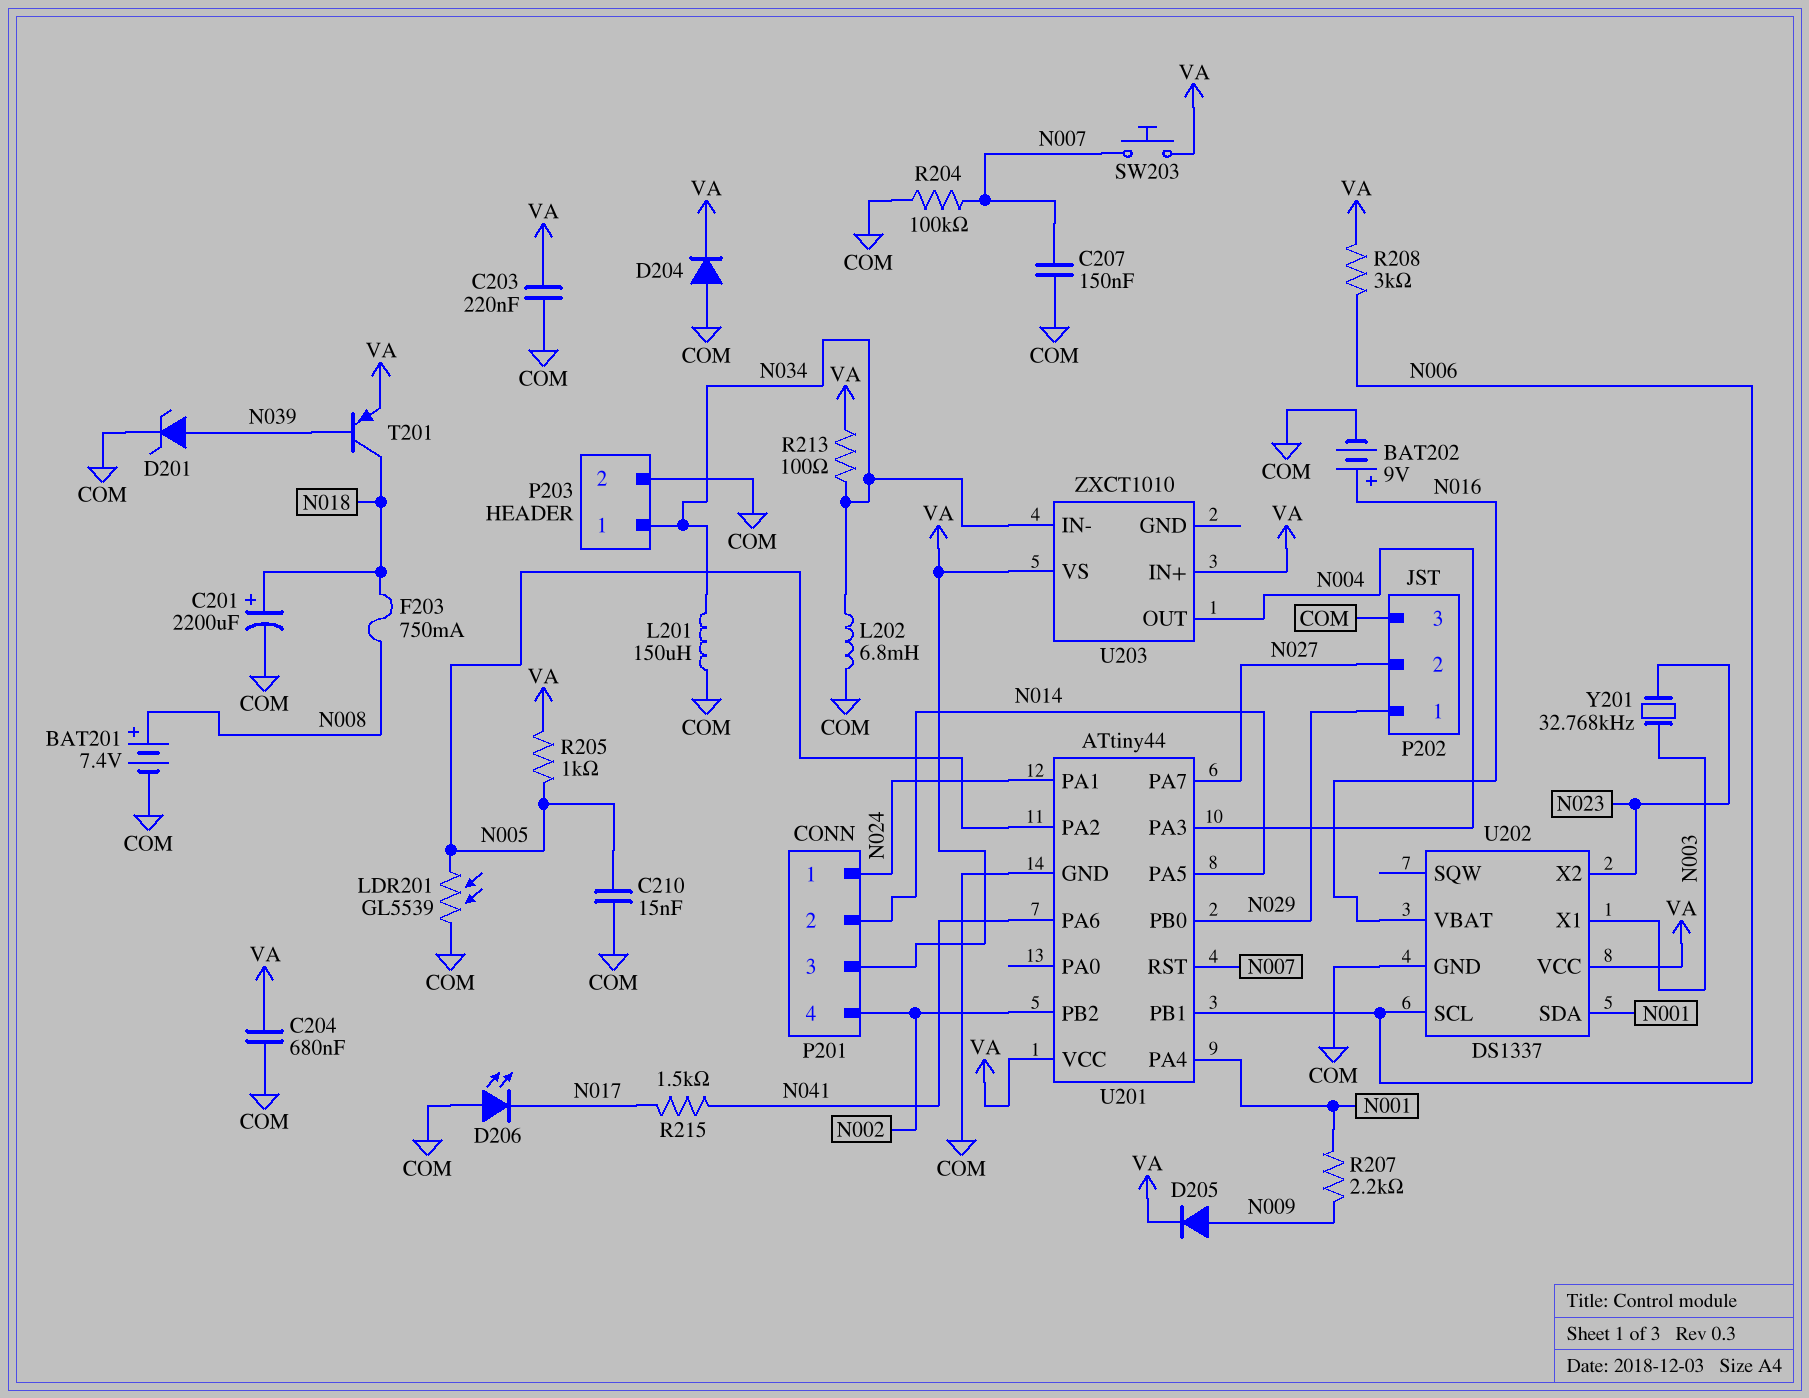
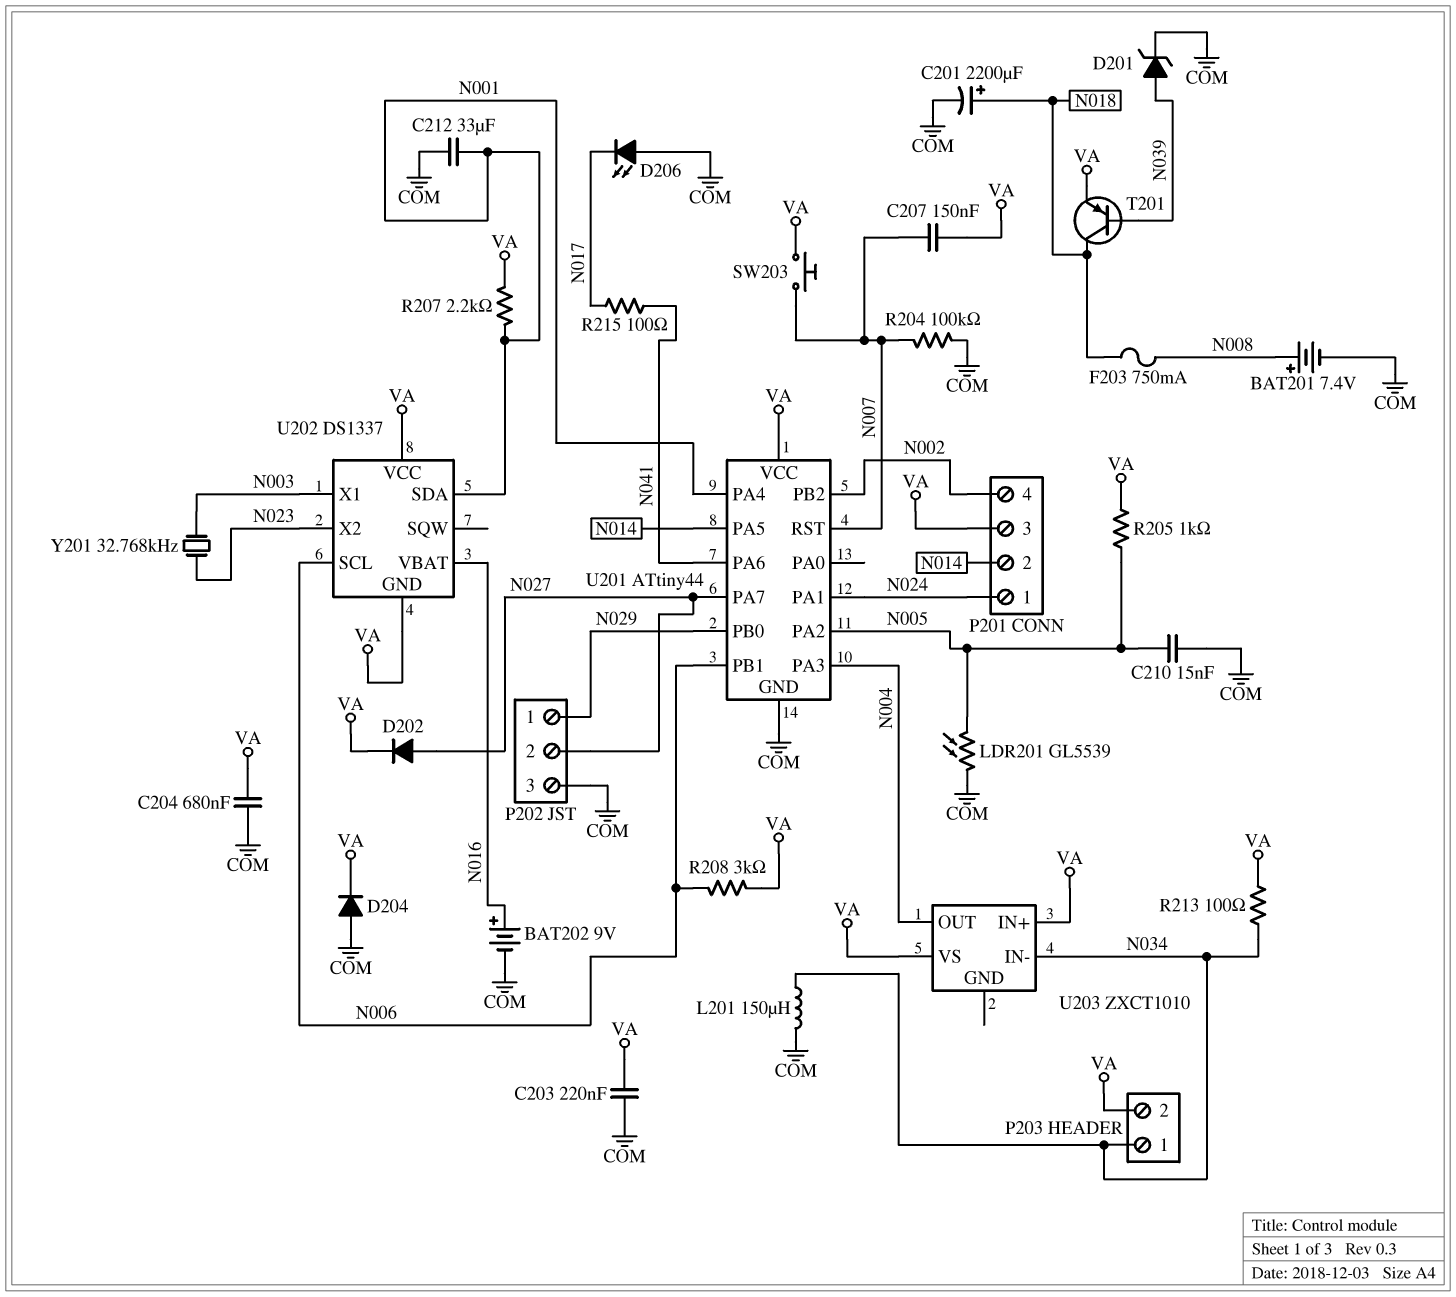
C207: 150nF (COM, N007) -> 150nF (N007, VA)
C212: none -> 33uF (COM, N001)
D202: none -> diode (A N027, K VA)
D205: diode (A N009, K VA) -> none
L202: 6.8mH (COM, N034) -> none
P203 pin 2: COM -> VA
R207: 2.2k (N001, N009) -> 2.2k (N001, VA)
R215: 1.5k (N017, N041) -> 100 (N017, N041)
U202 pin GND: COM -> VA

